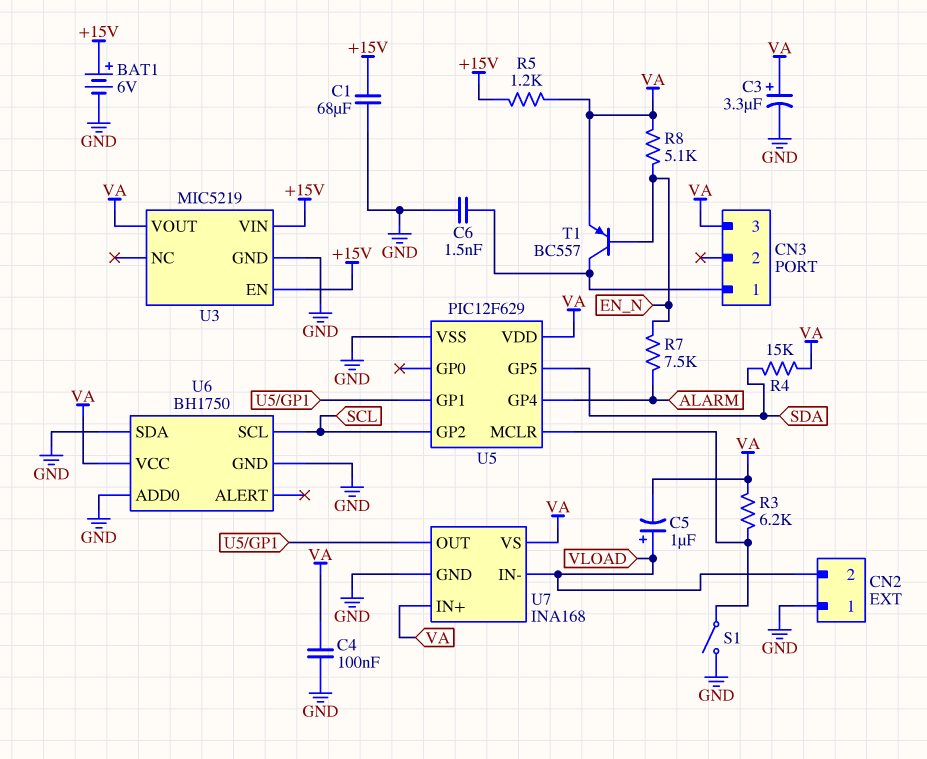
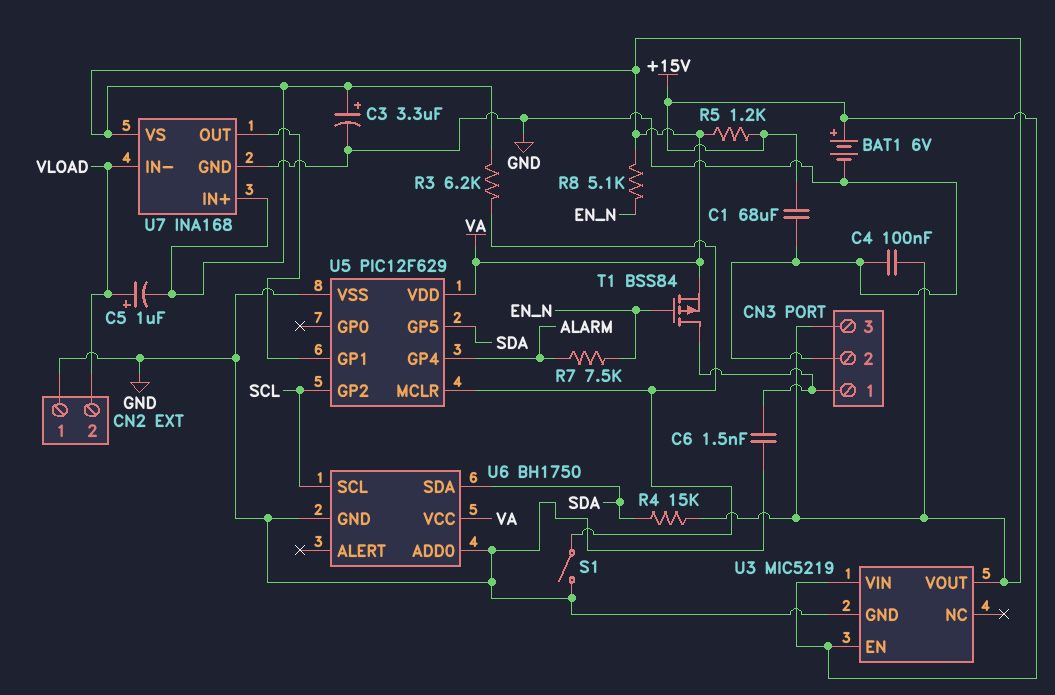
CN3 pin 2: none -> GND
T1: PNP BC557 (B EN_N, C CN3/1, E VA) -> PMOS BSS84 (G EN_N, D CN3/1, S VA)
U6 pin SDA: GND -> SDA

